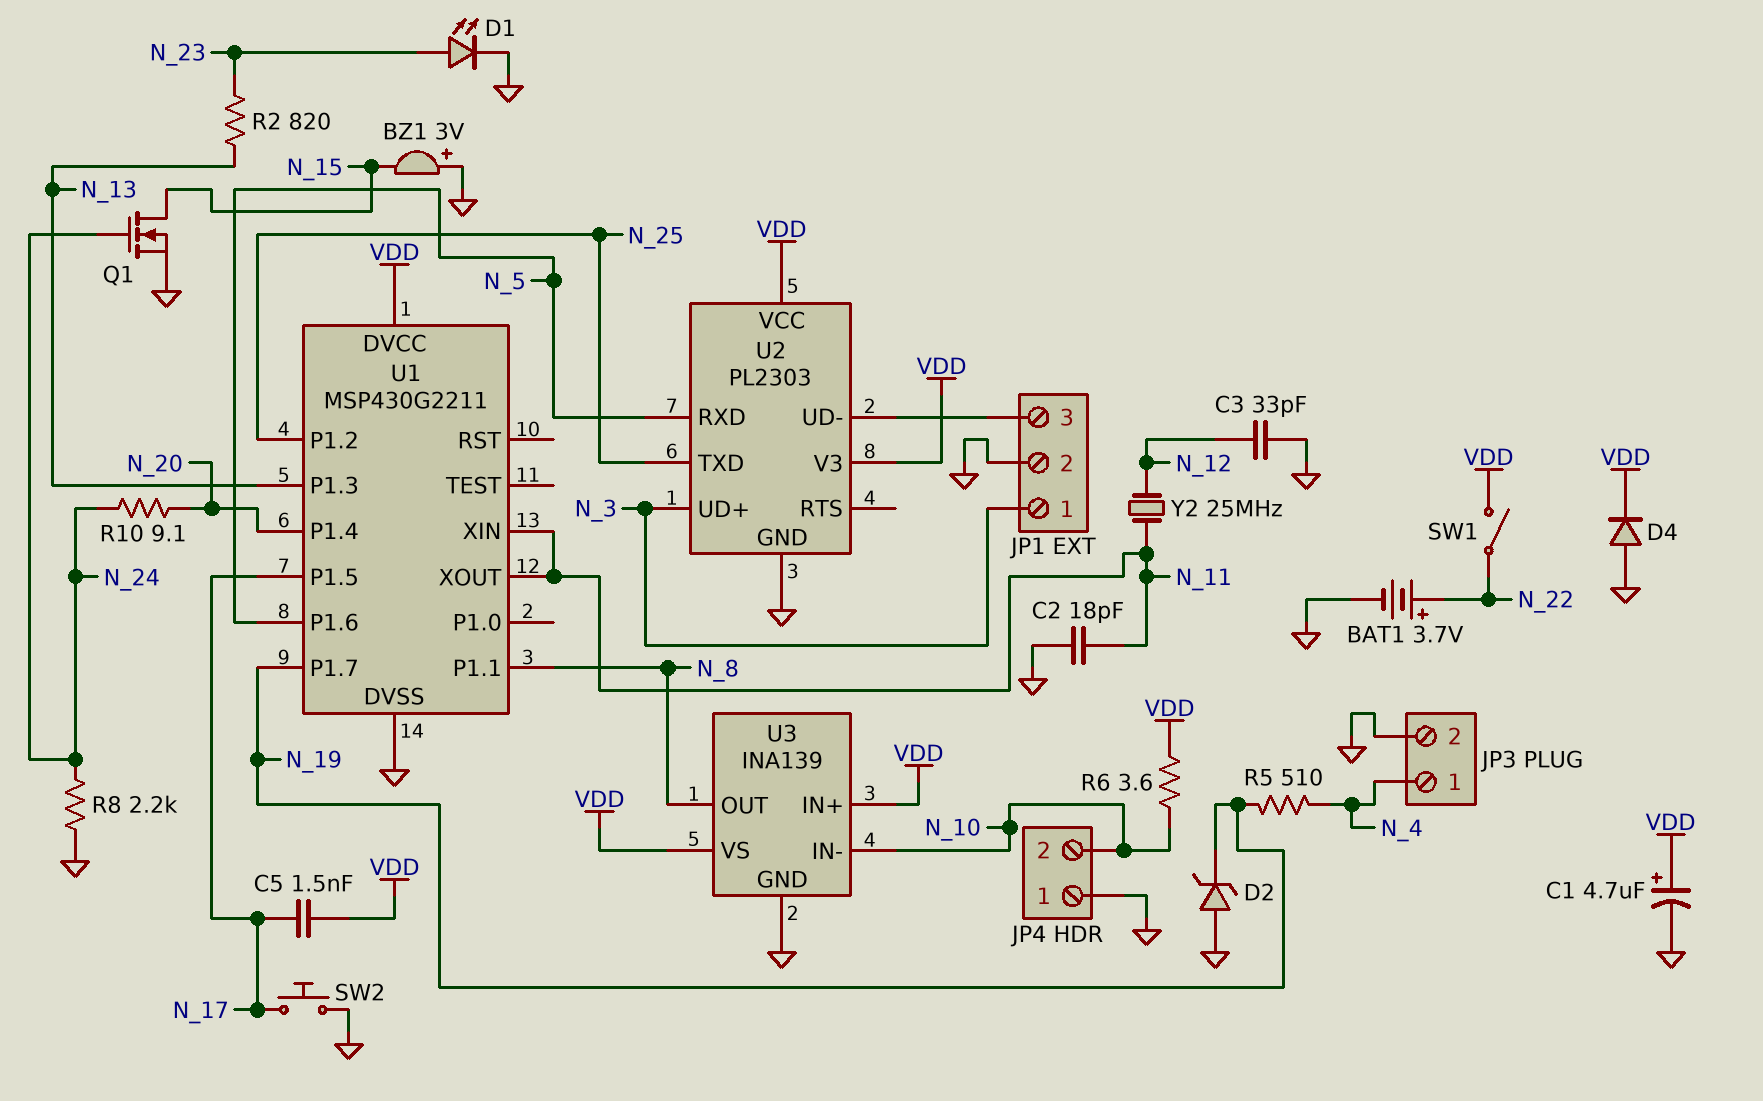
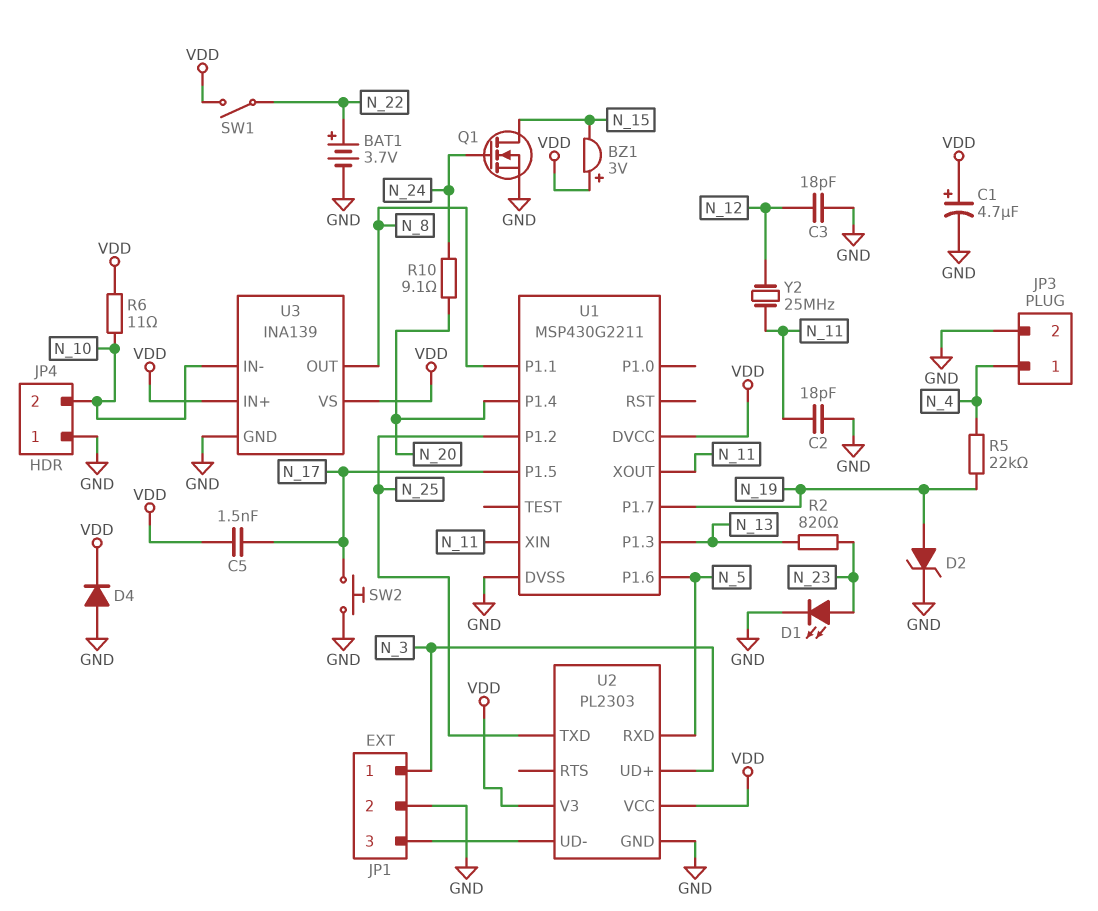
BZ1: buzzer 3V (plus GND, minus N_15) -> buzzer 3V (plus VDD, minus N_15)
C3: 33pF (GND, N_12) -> 18pF (GND, N_12)
D2: zener (A GND, K N_19) -> zener (A N_19, K GND)
R5: 510 (N_4, N_19) -> 22k (N_4, N_19)
R6: 3.6 (N_10, VDD) -> 11 (N_10, VDD)
R8: 2.2k (GND, N_24) -> none

